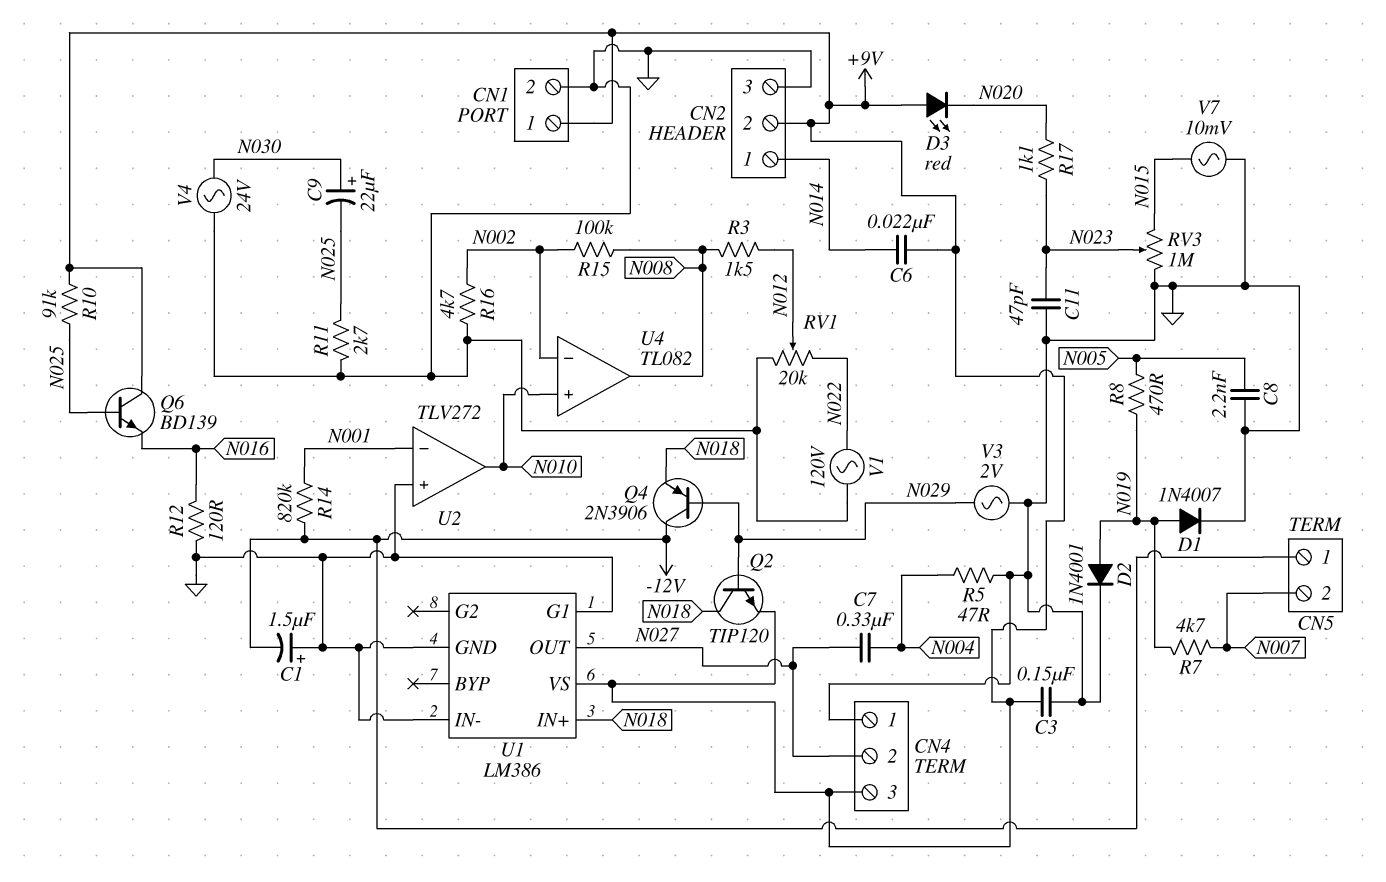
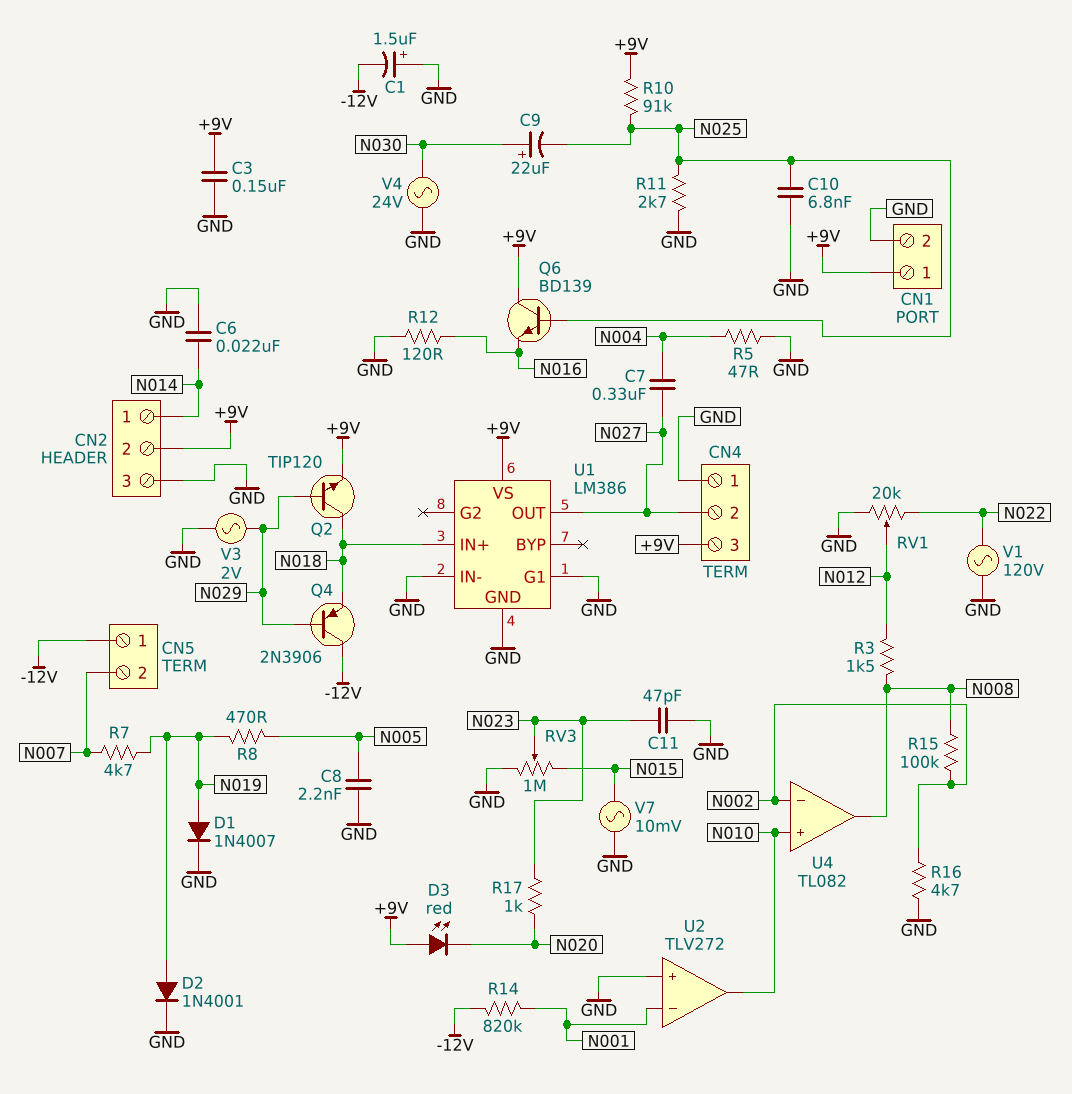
C6: 22nF (+9V, N014) -> 22nF (GND, N014)
C10: none -> 6.8nF (GND, N025)
R17: 1.1k (N020, N023) -> 1k (N020, N023)

